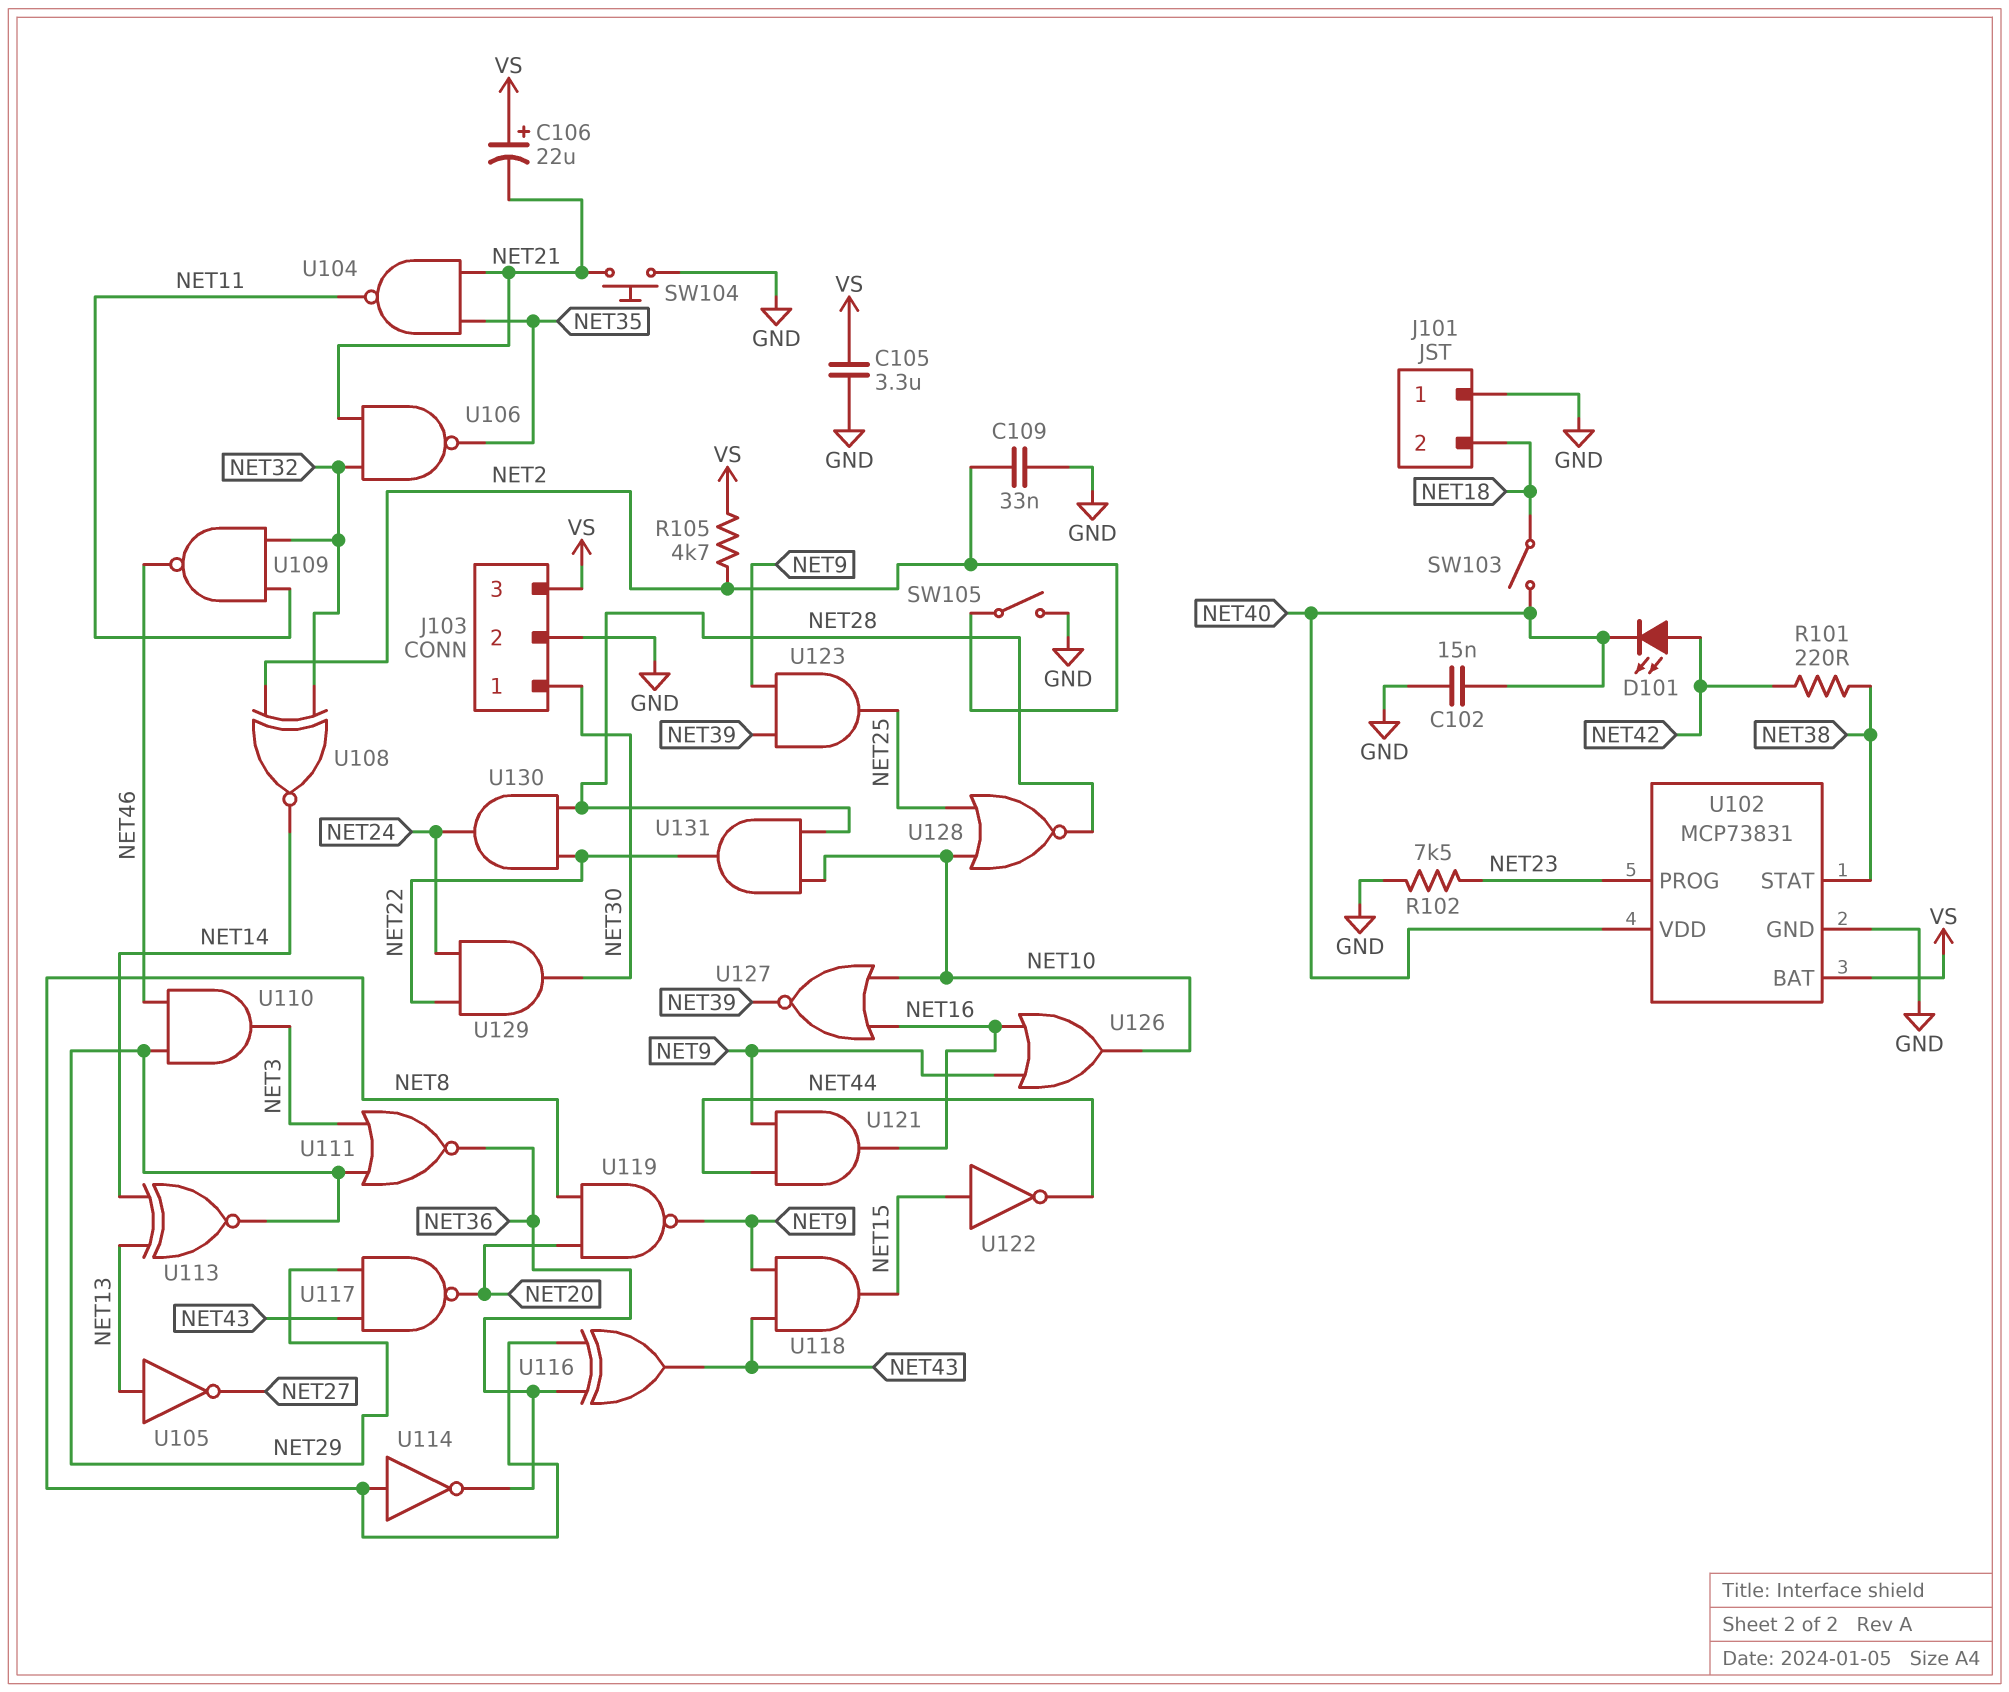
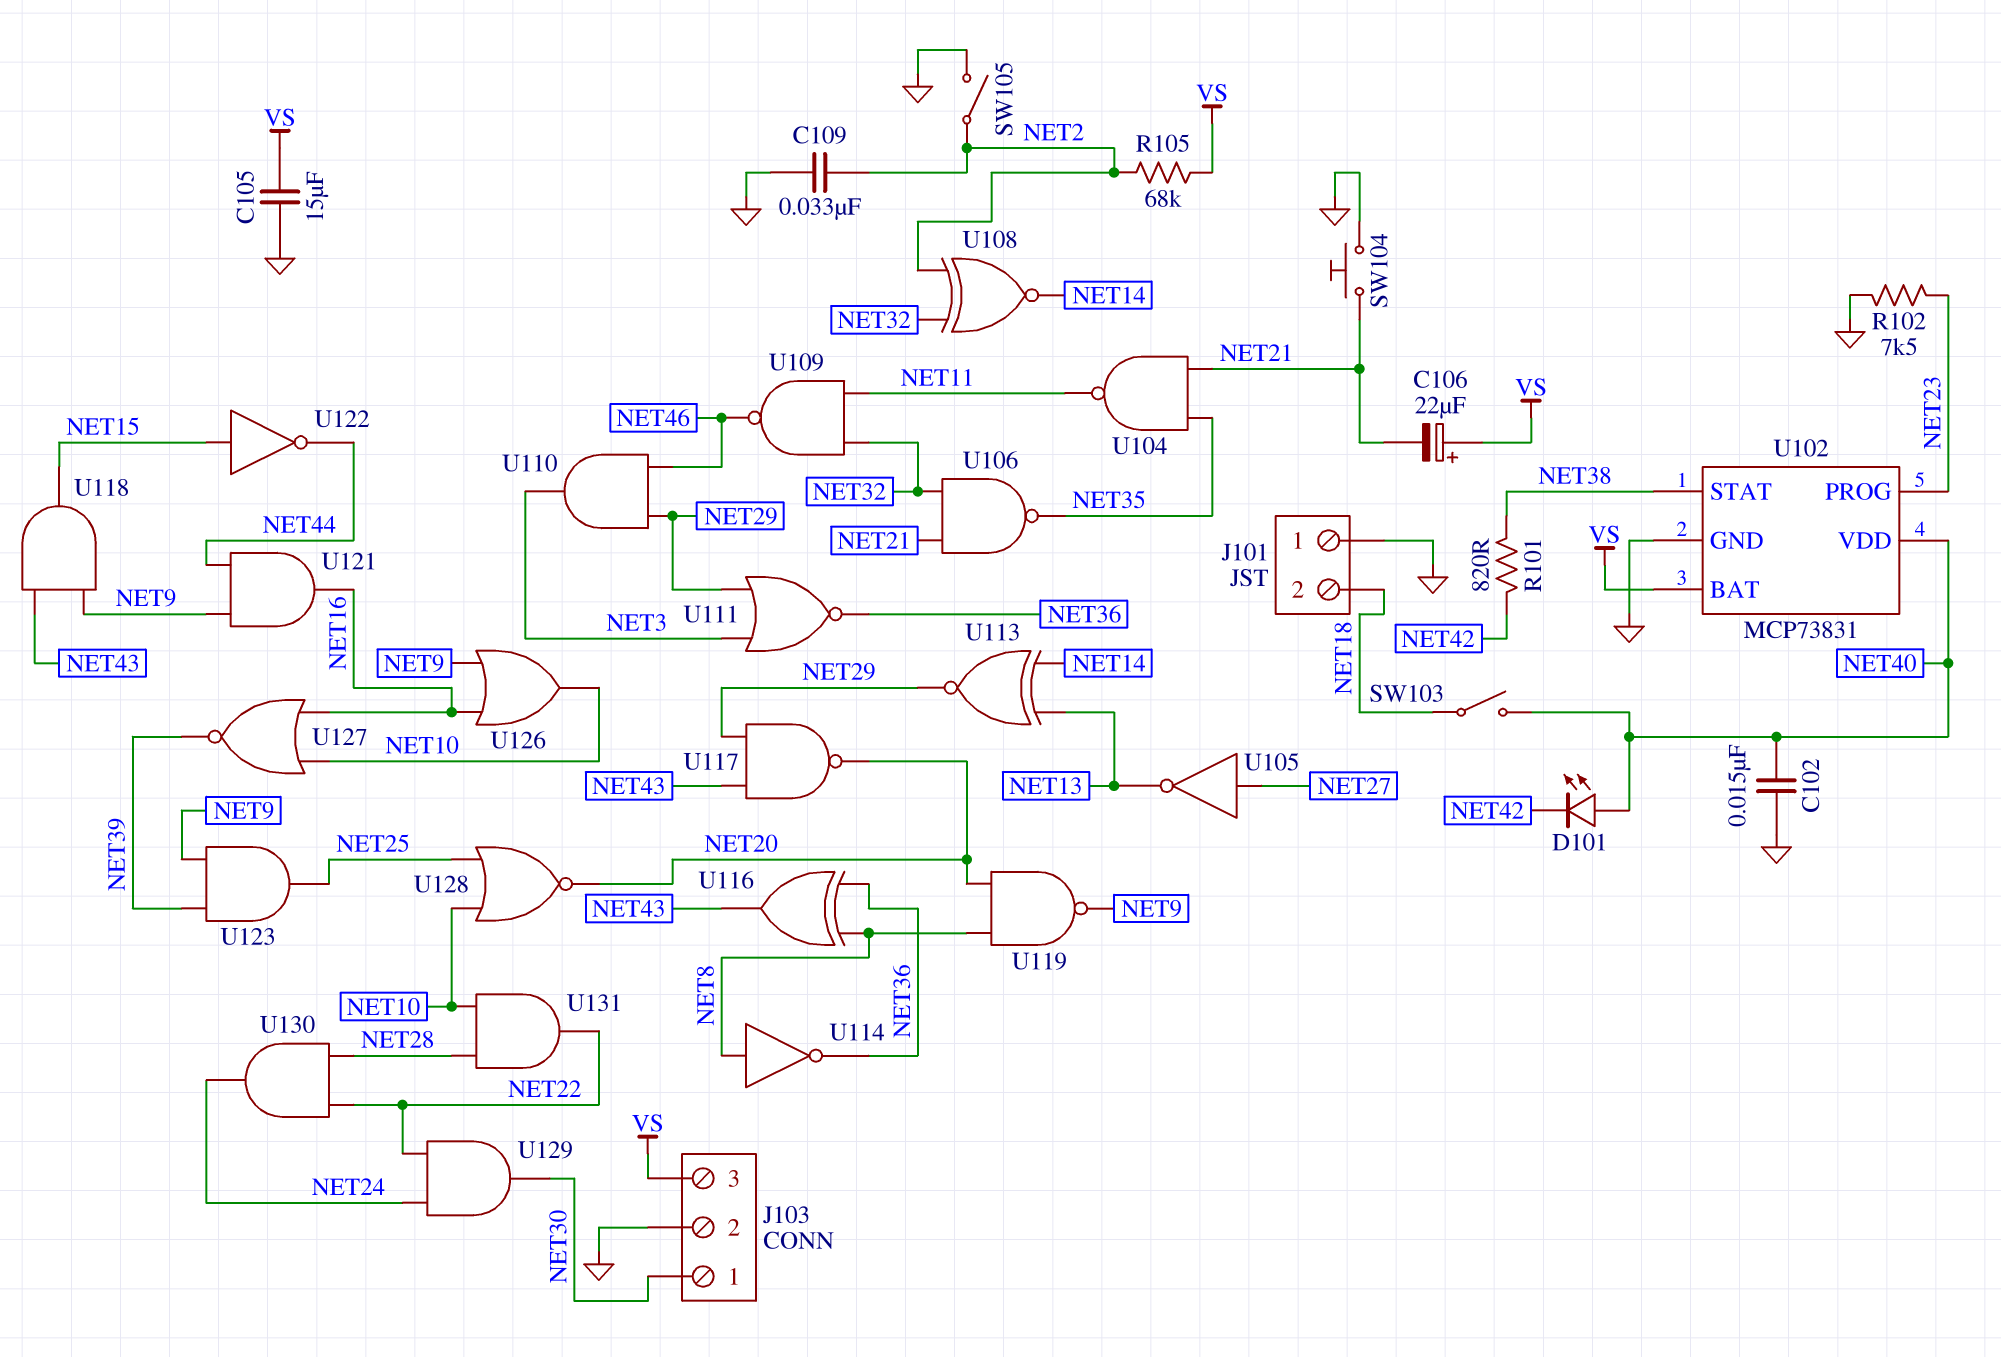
C105: 3.3uF (GND, VS) -> 15uF (GND, VS)
D101: LED (A NET42, K NET40) -> LED (A NET40, K NET42)
R101: 220 (NET38, NET42) -> 820 (NET38, NET42)
R105: 4.7k (NET2, VS) -> 68k (NET2, VS)
U105: NOT (in NET13, out NET27) -> NOT (in NET27, out NET13)
U128: NOR (in NET10, in NET25, out NET28) -> NOR (in NET10, in NET25, out NET20)

